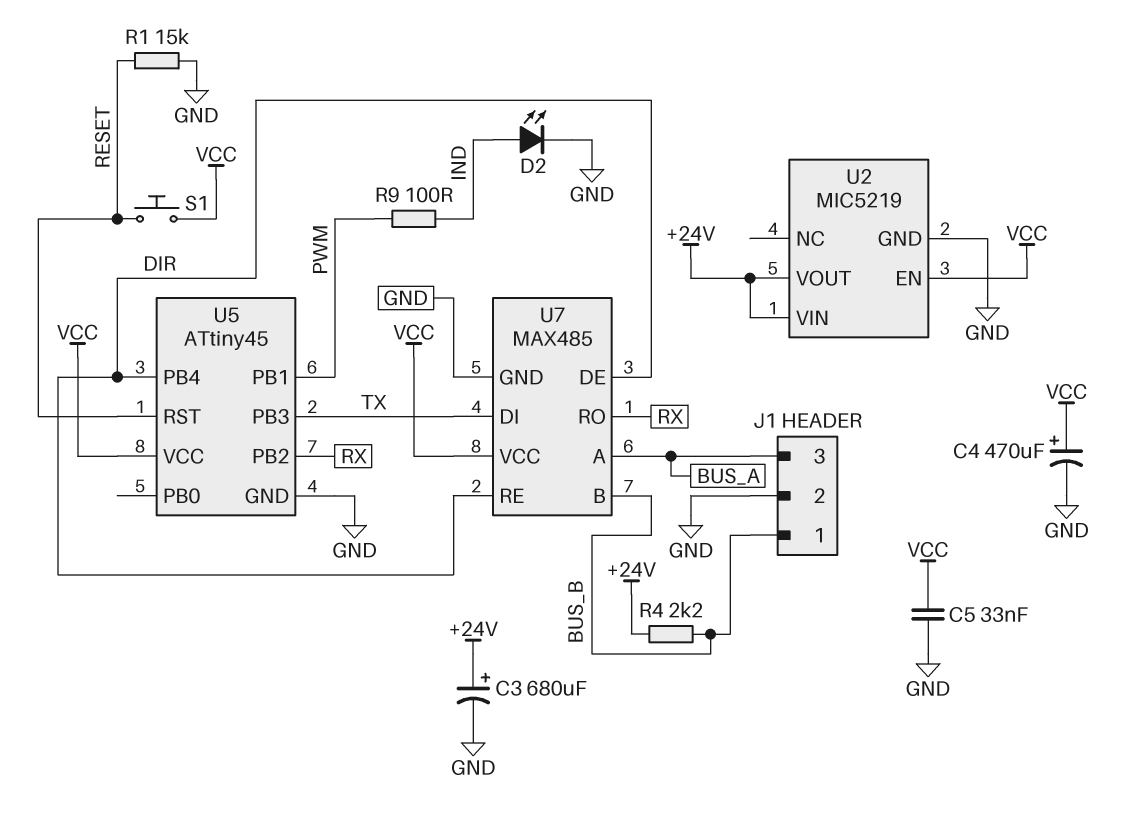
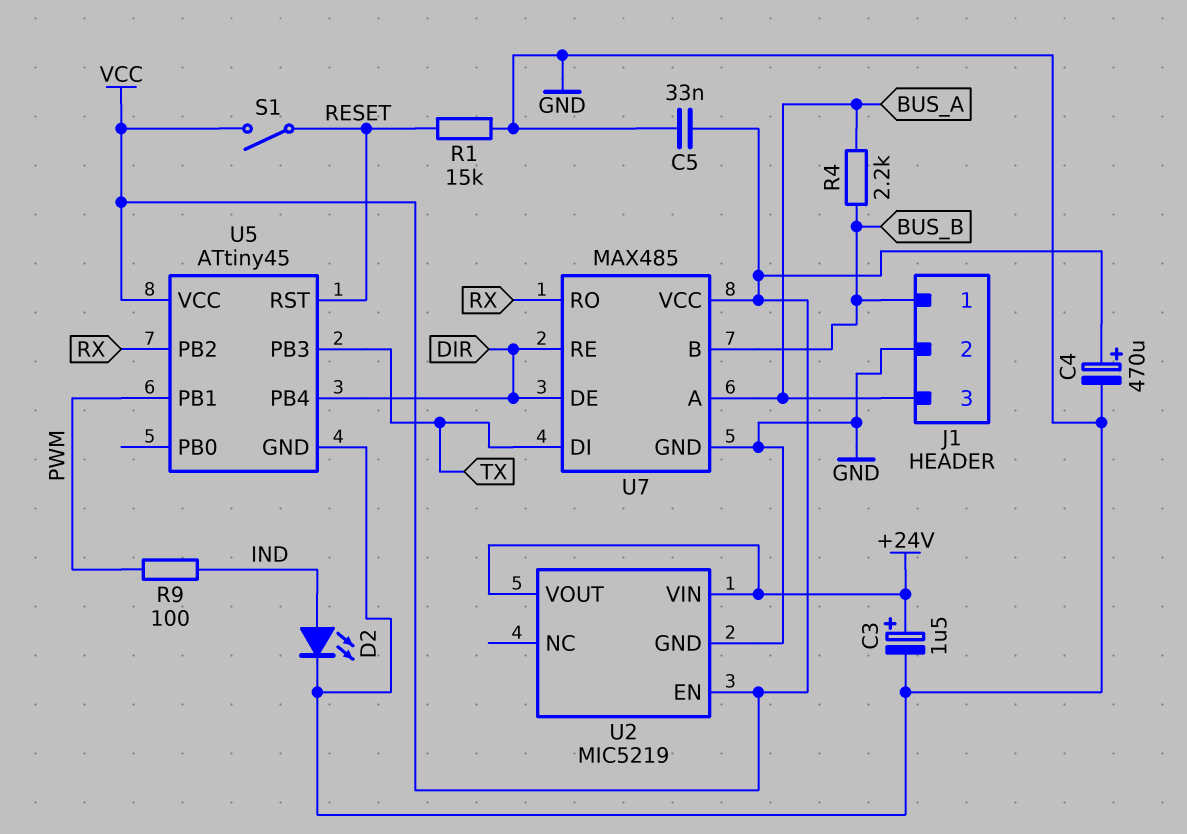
C3: 680uF (plus +24V, minus GND) -> 1.5uF (plus +24V, minus GND)
R4: 2.2k (+24V, BUS_B) -> 2.2k (BUS_A, BUS_B)
S1: button (RESET, VCC) -> switch (RESET, VCC)

